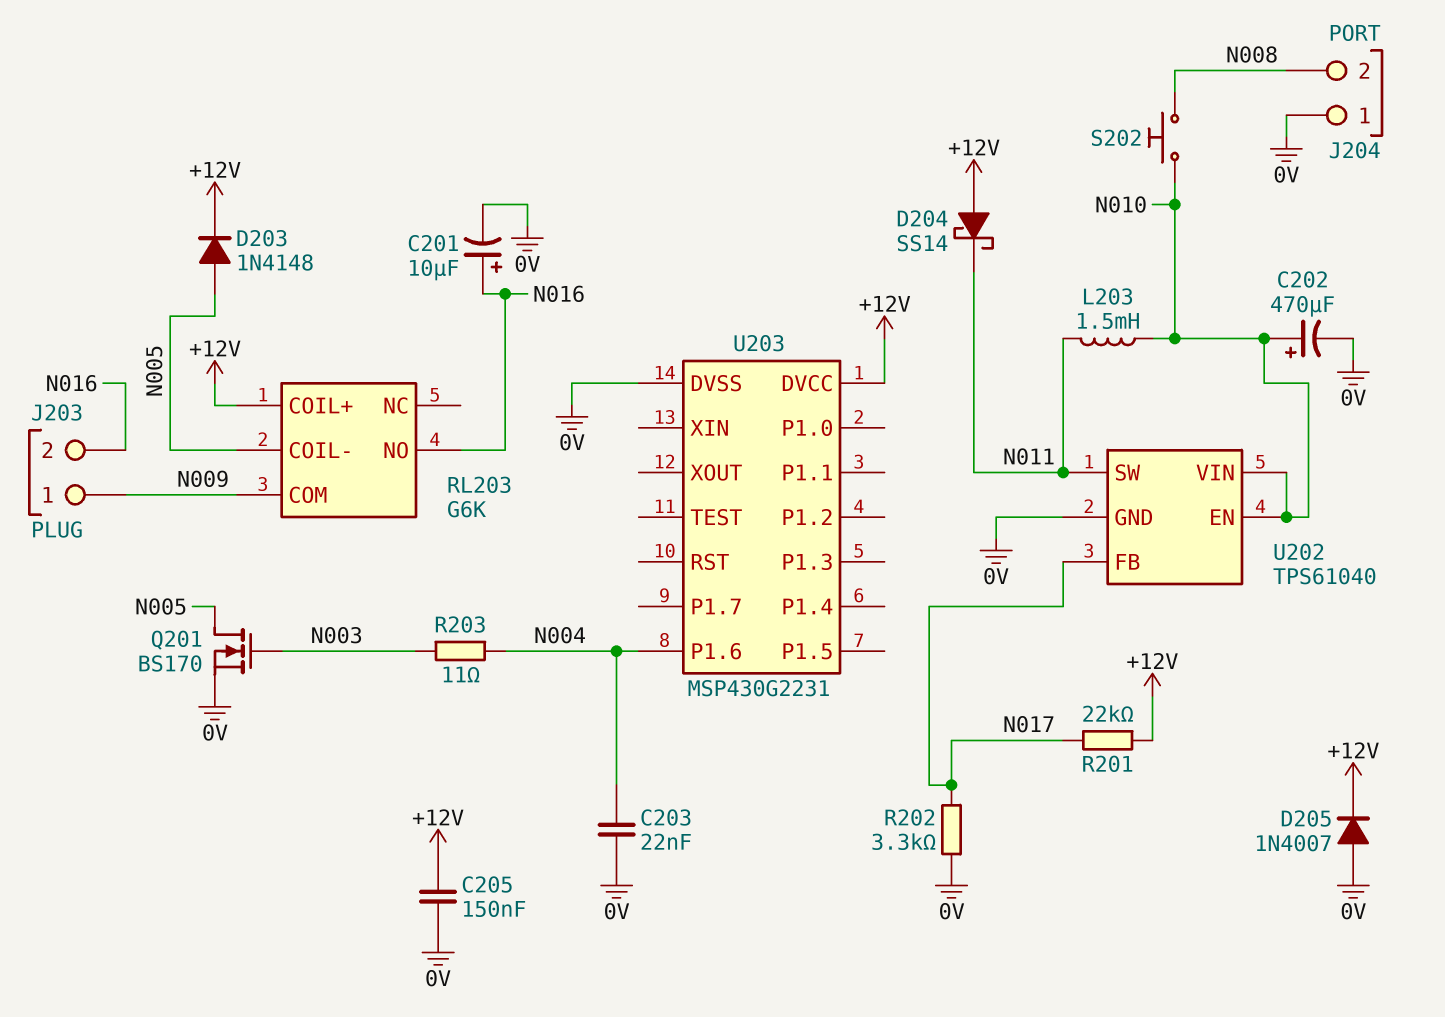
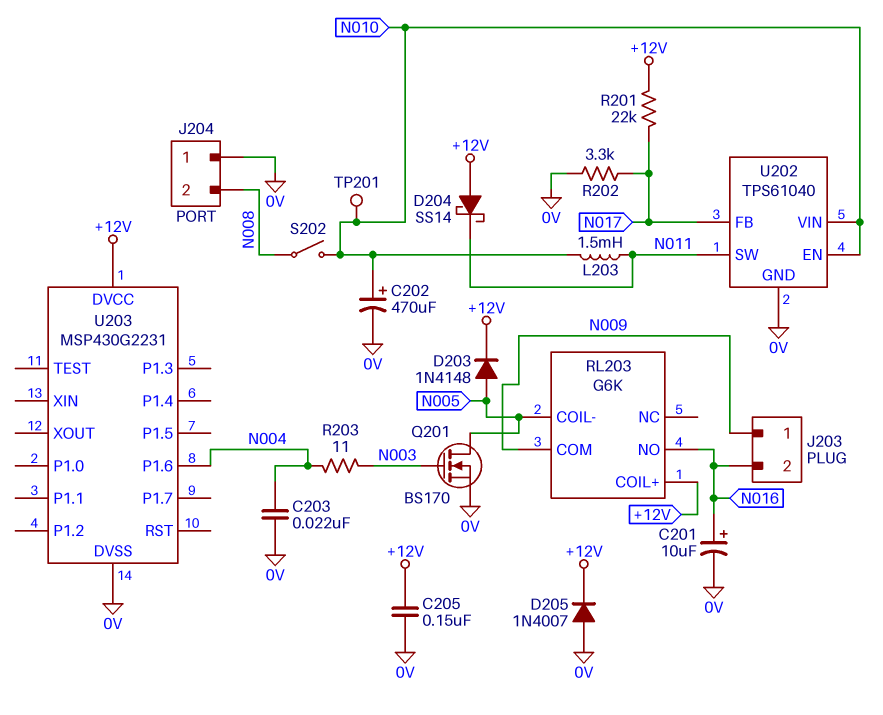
S202: button (N008, N010) -> switch (N008, N010)
TP201: none -> test point (N010)

